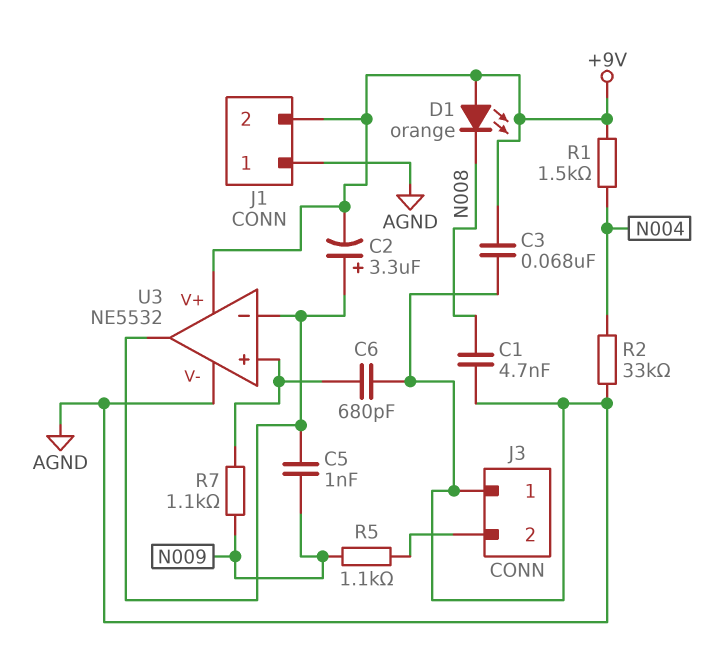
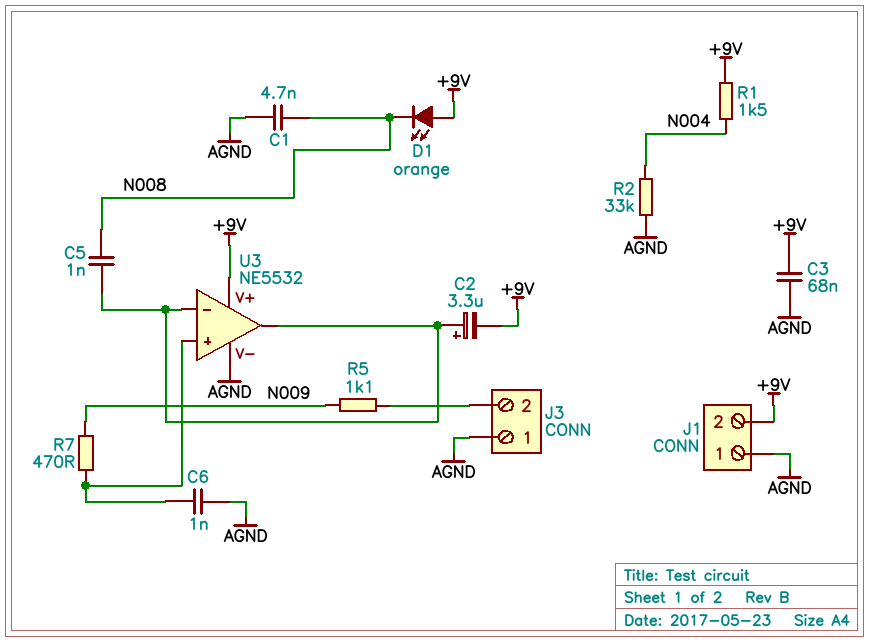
C5: 1nF (N009, U3/in-) -> 1nF (N008, U3/in-)
C6: 680pF (AGND, U3/in+) -> 1nF (AGND, U3/in+)
R7: 1.1k (N009, U3/in+) -> 470 (N009, U3/in+)

